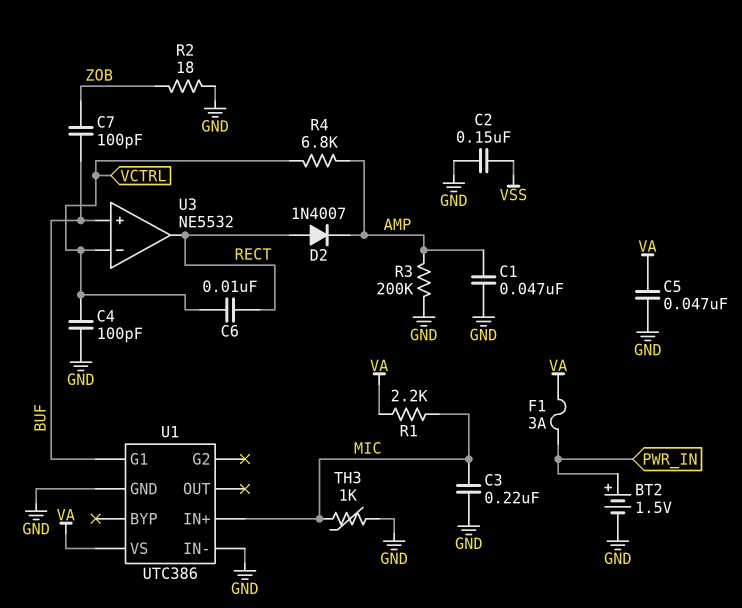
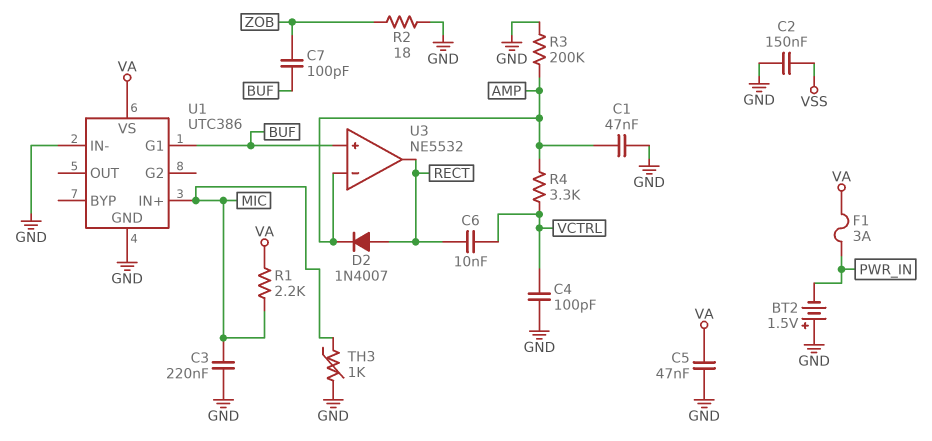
BT2: 1.5V (plus PWR_IN, minus GND) -> 1.5V (plus GND, minus PWR_IN)
R4: 6.8k (AMP, VCTRL) -> 3.3k (AMP, VCTRL)
U3 pin in-: VCTRL -> AMP

